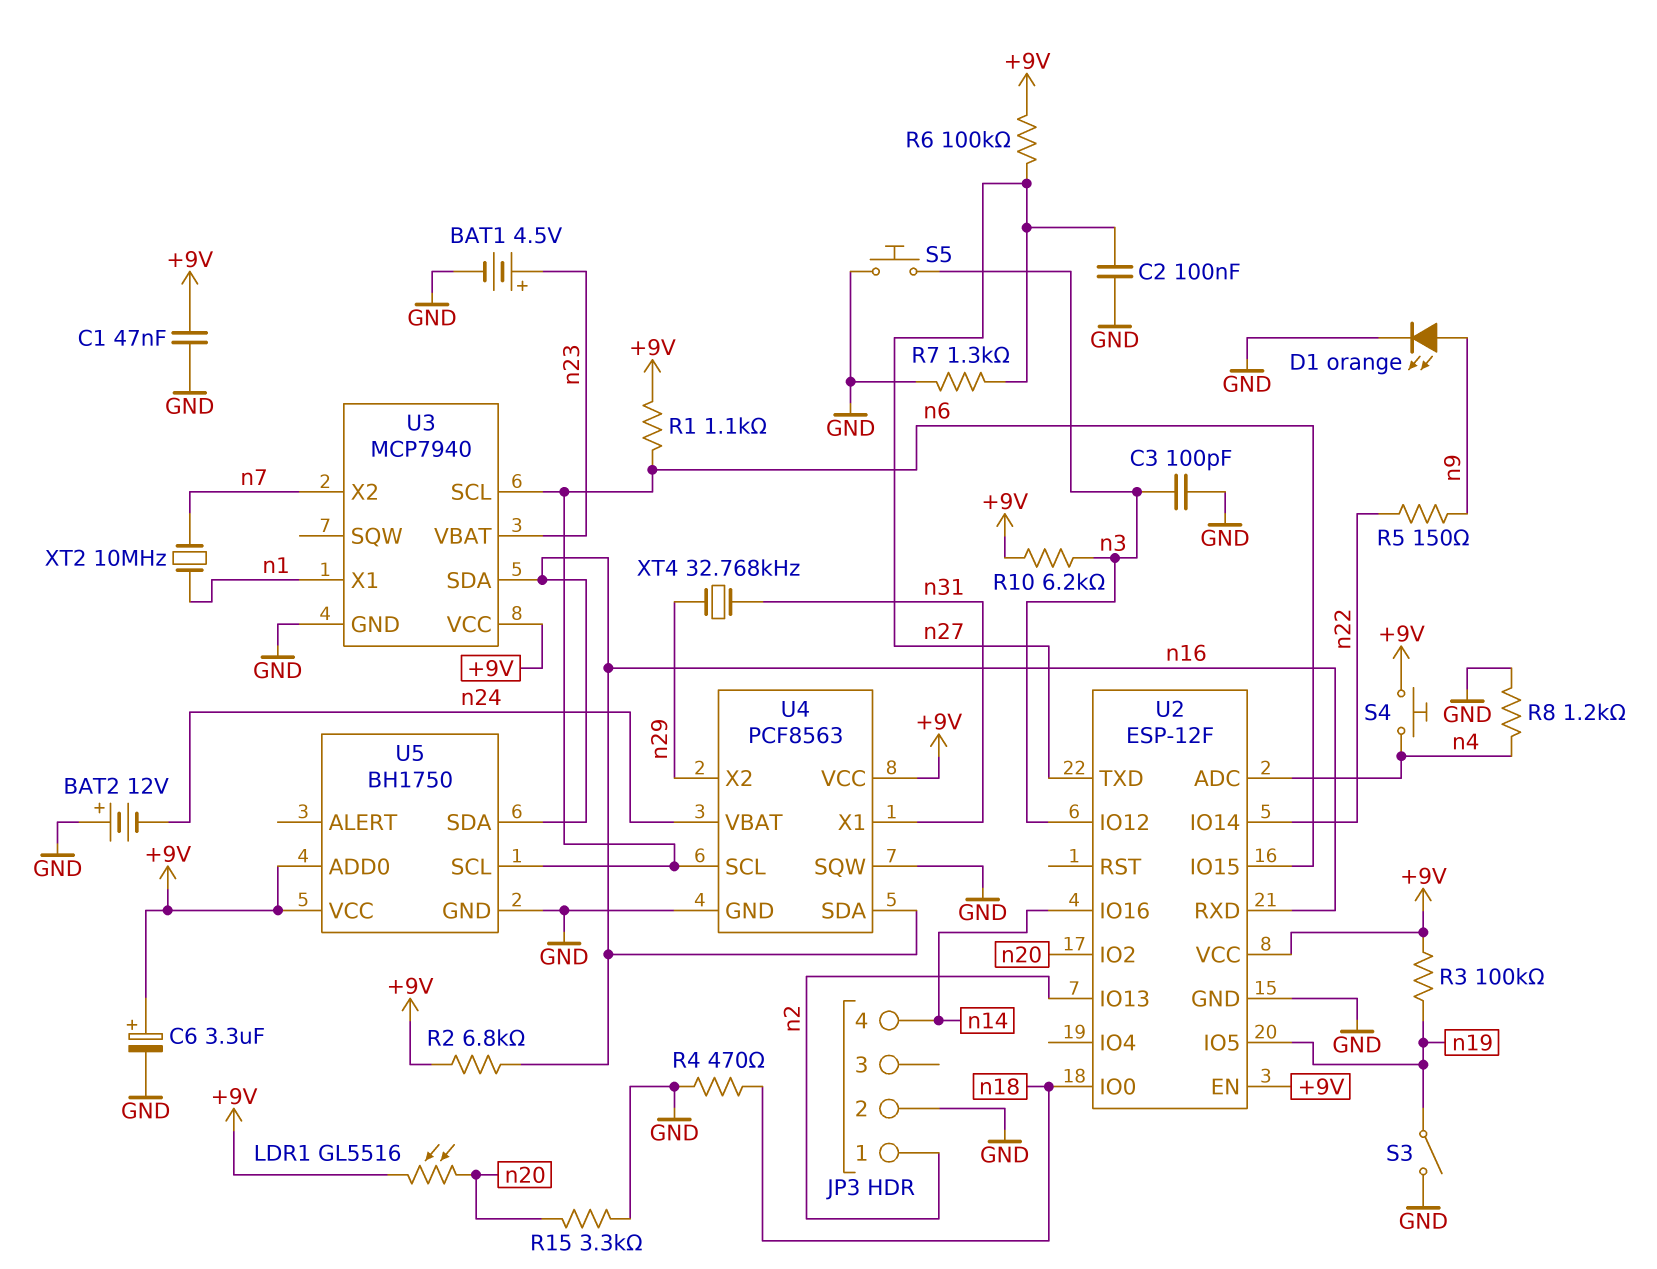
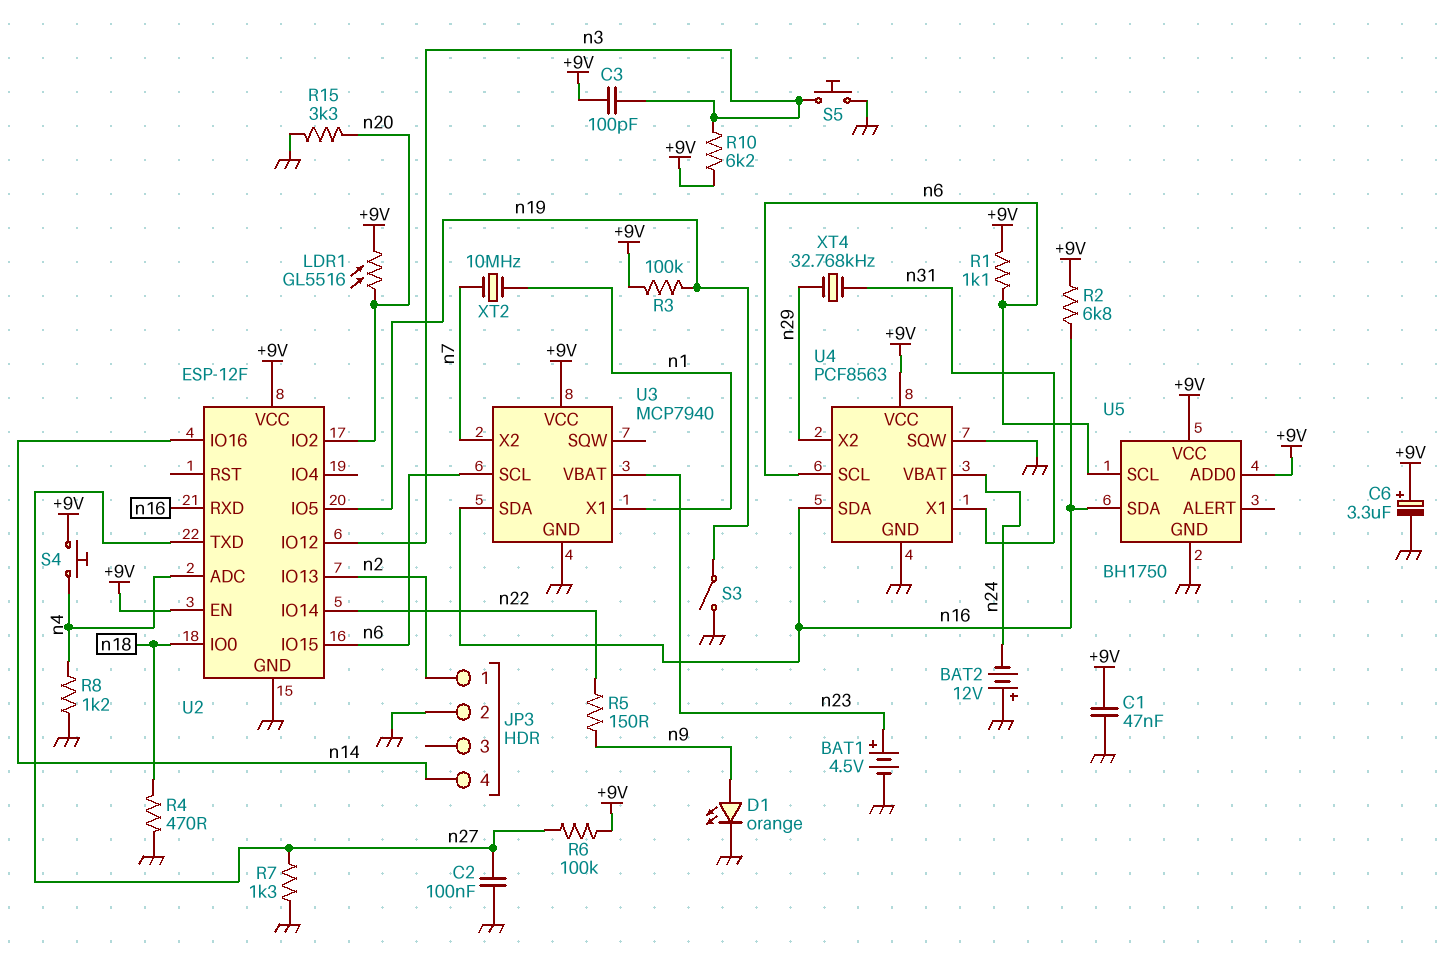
C3: 100pF (GND, n3) -> 100pF (+9V, n3)

